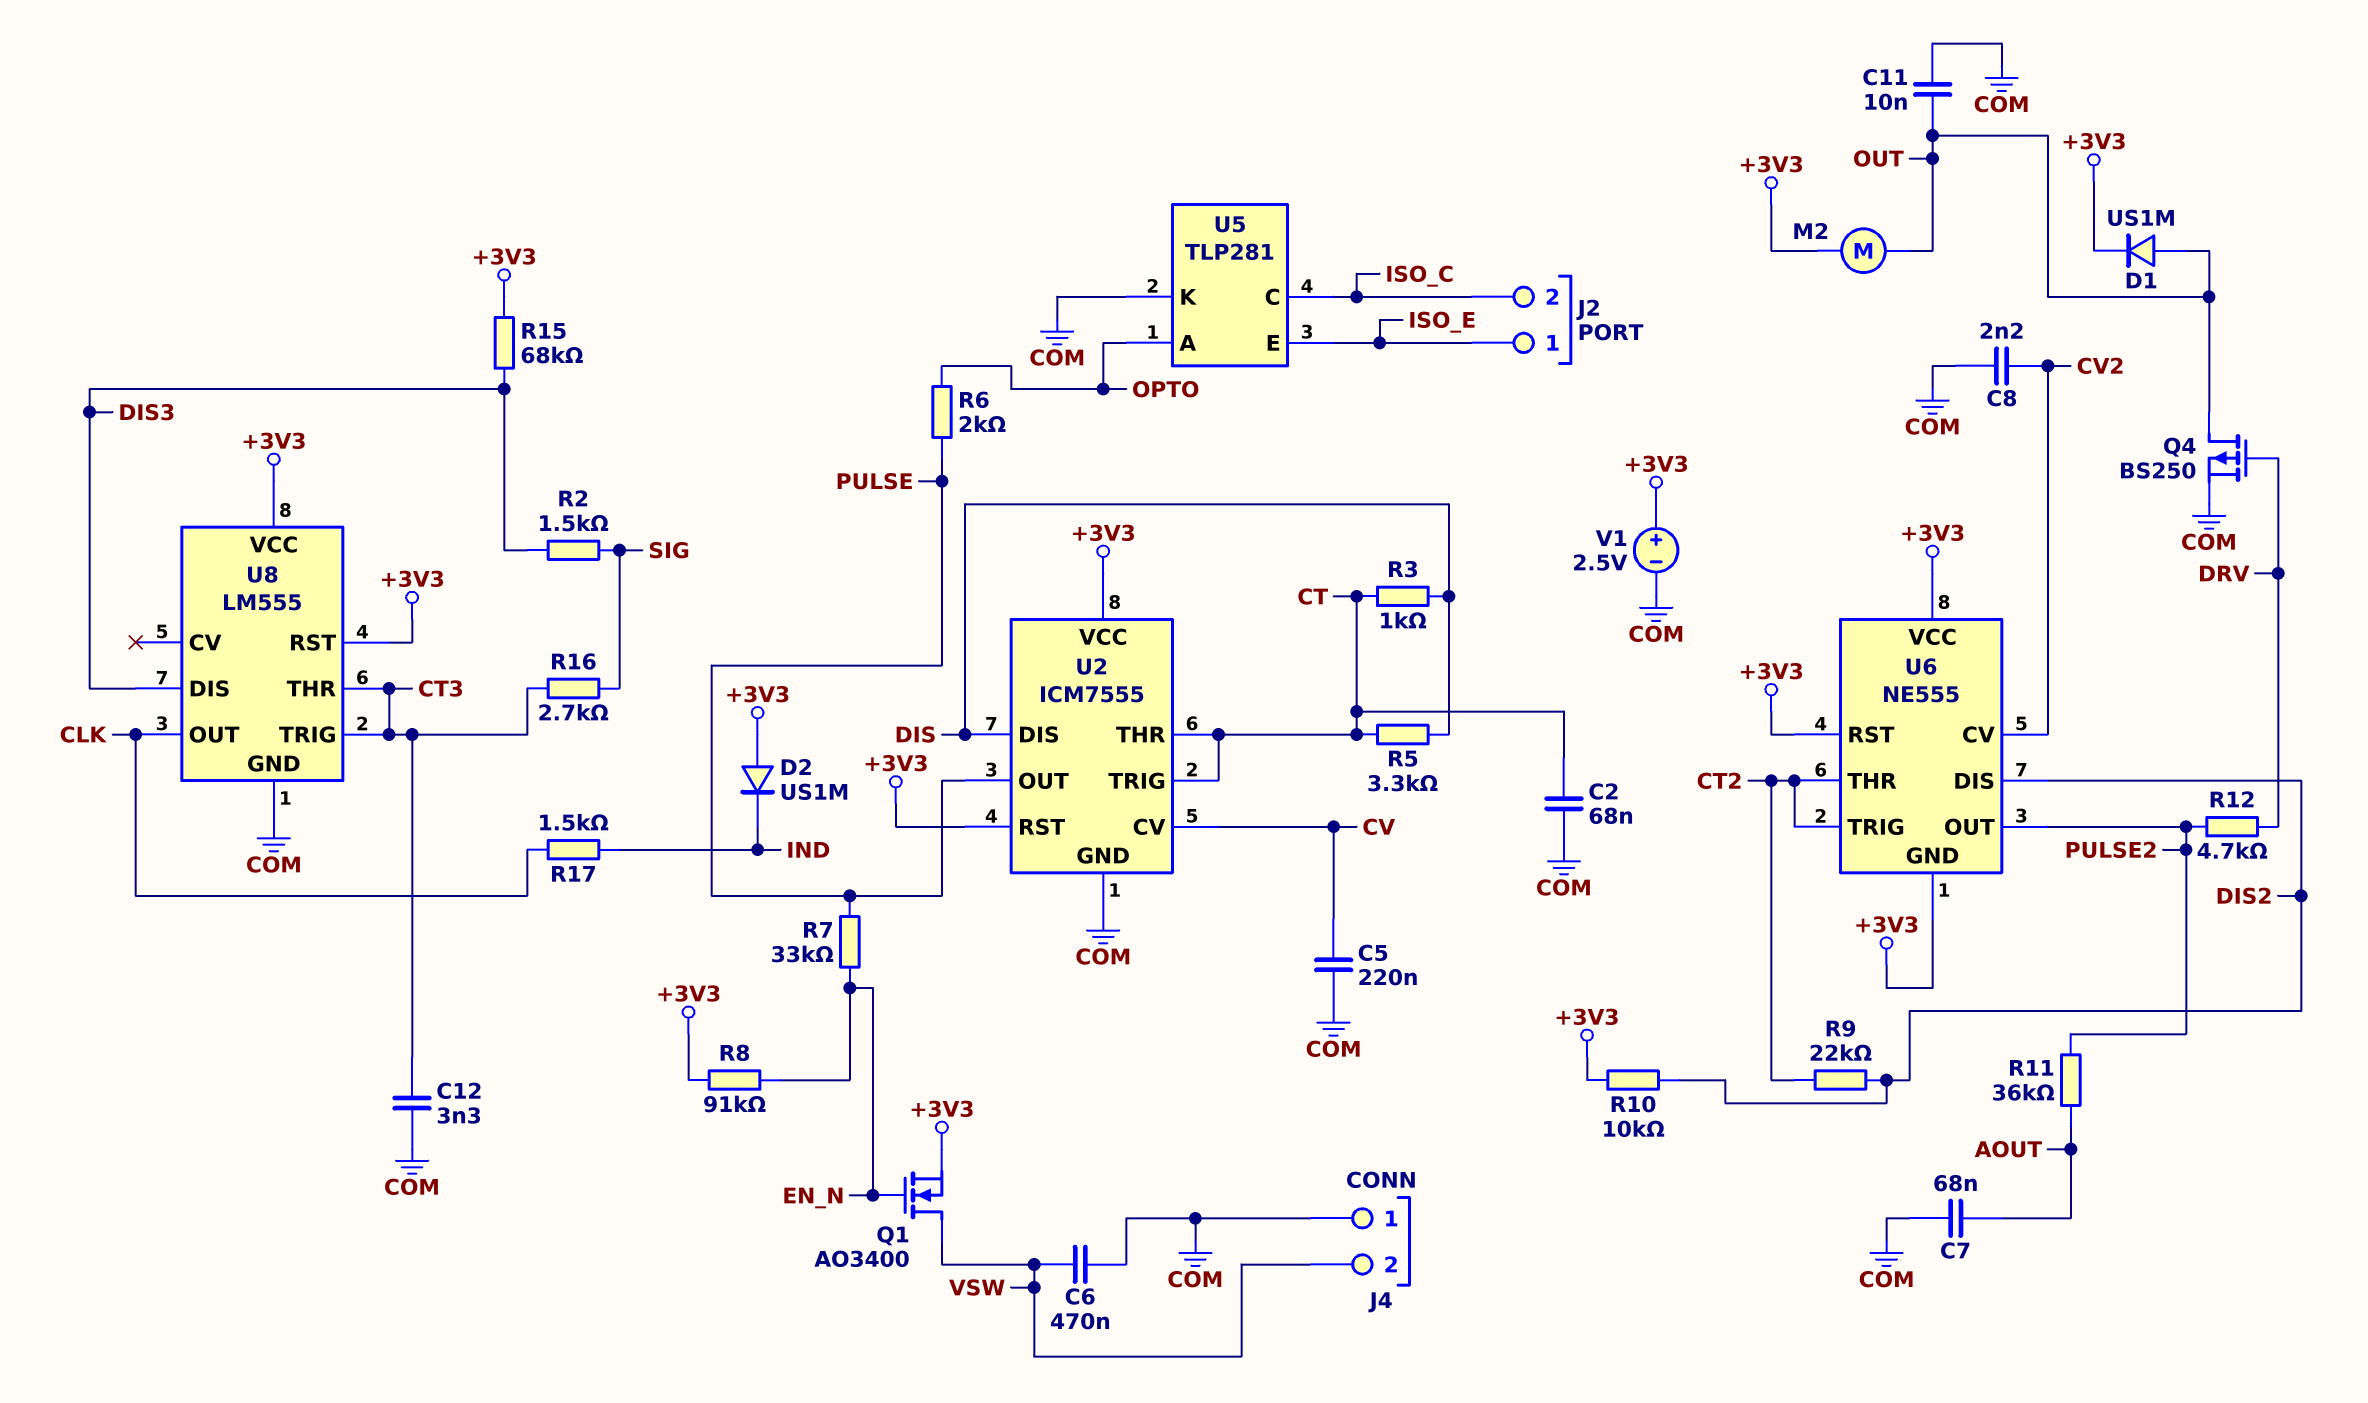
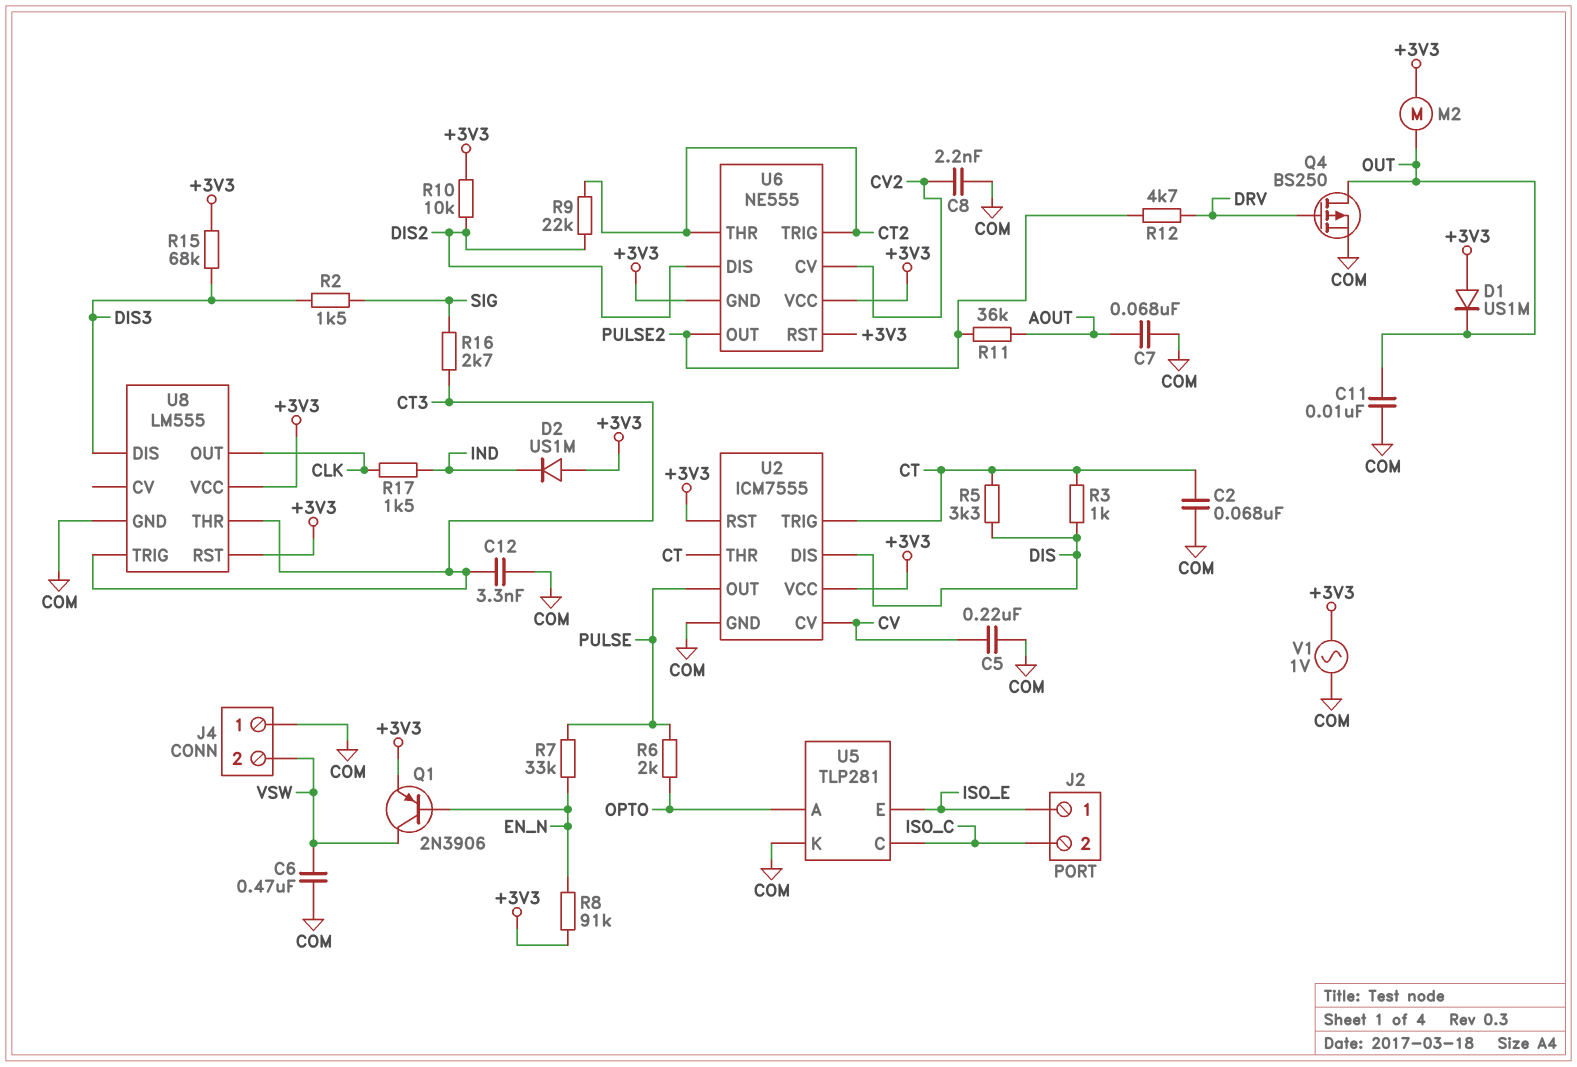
D1: diode US1M (A OUT, K +3V3) -> diode US1M (A +3V3, K OUT)
Q1: NMOS AO3400 (G EN_N, D VSW, S +3V3) -> PNP 2N3906 (B EN_N, C VSW, E +3V3)
V1: 2.5V (plus +3V3, minus COM) -> AC 1V (+3V3, COM)

